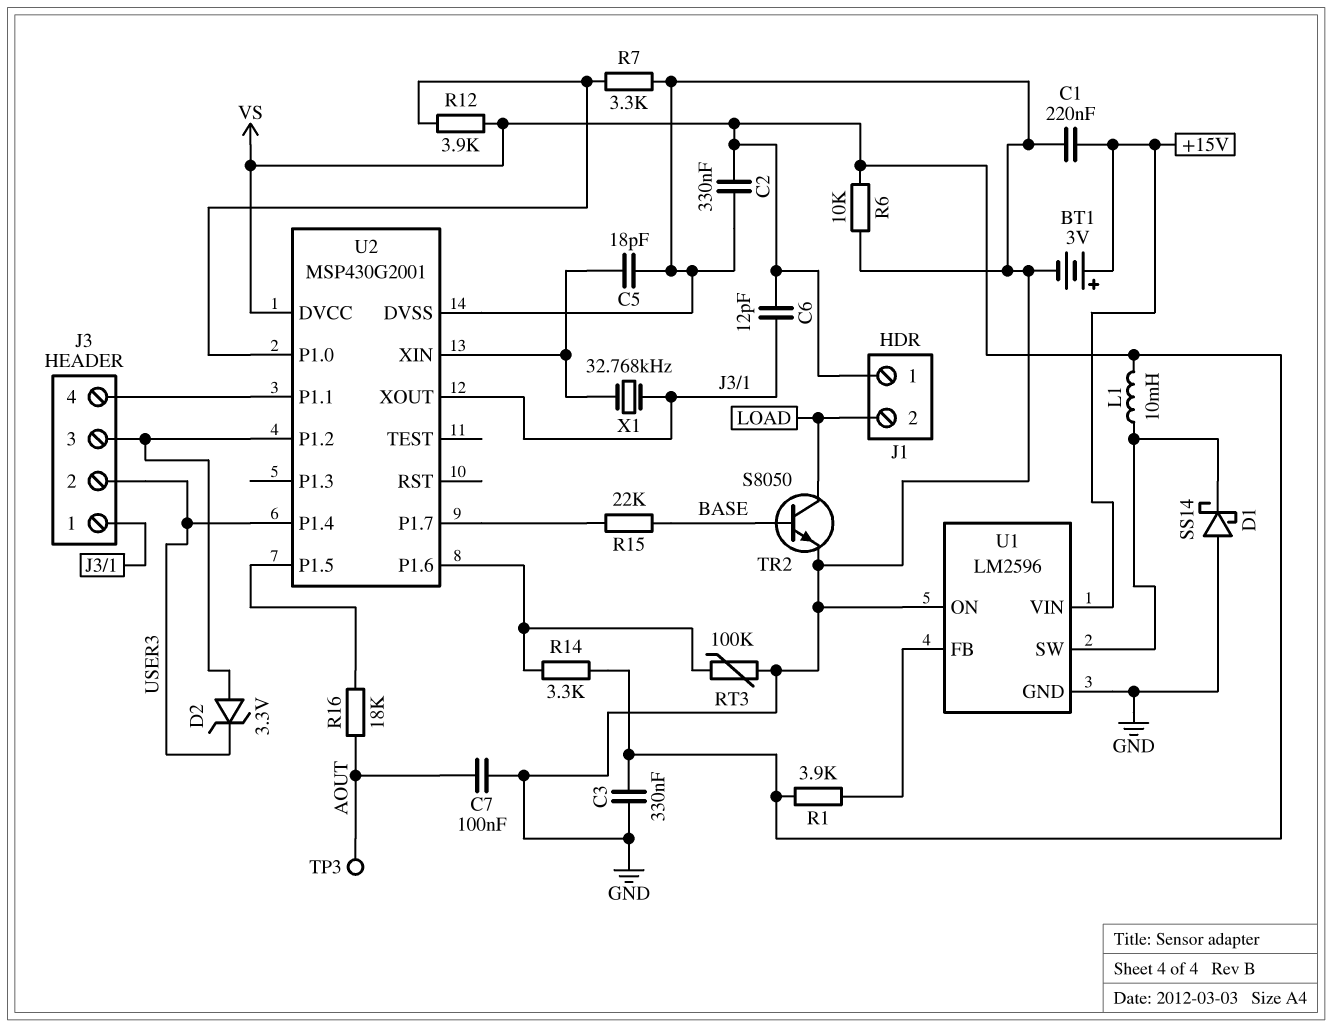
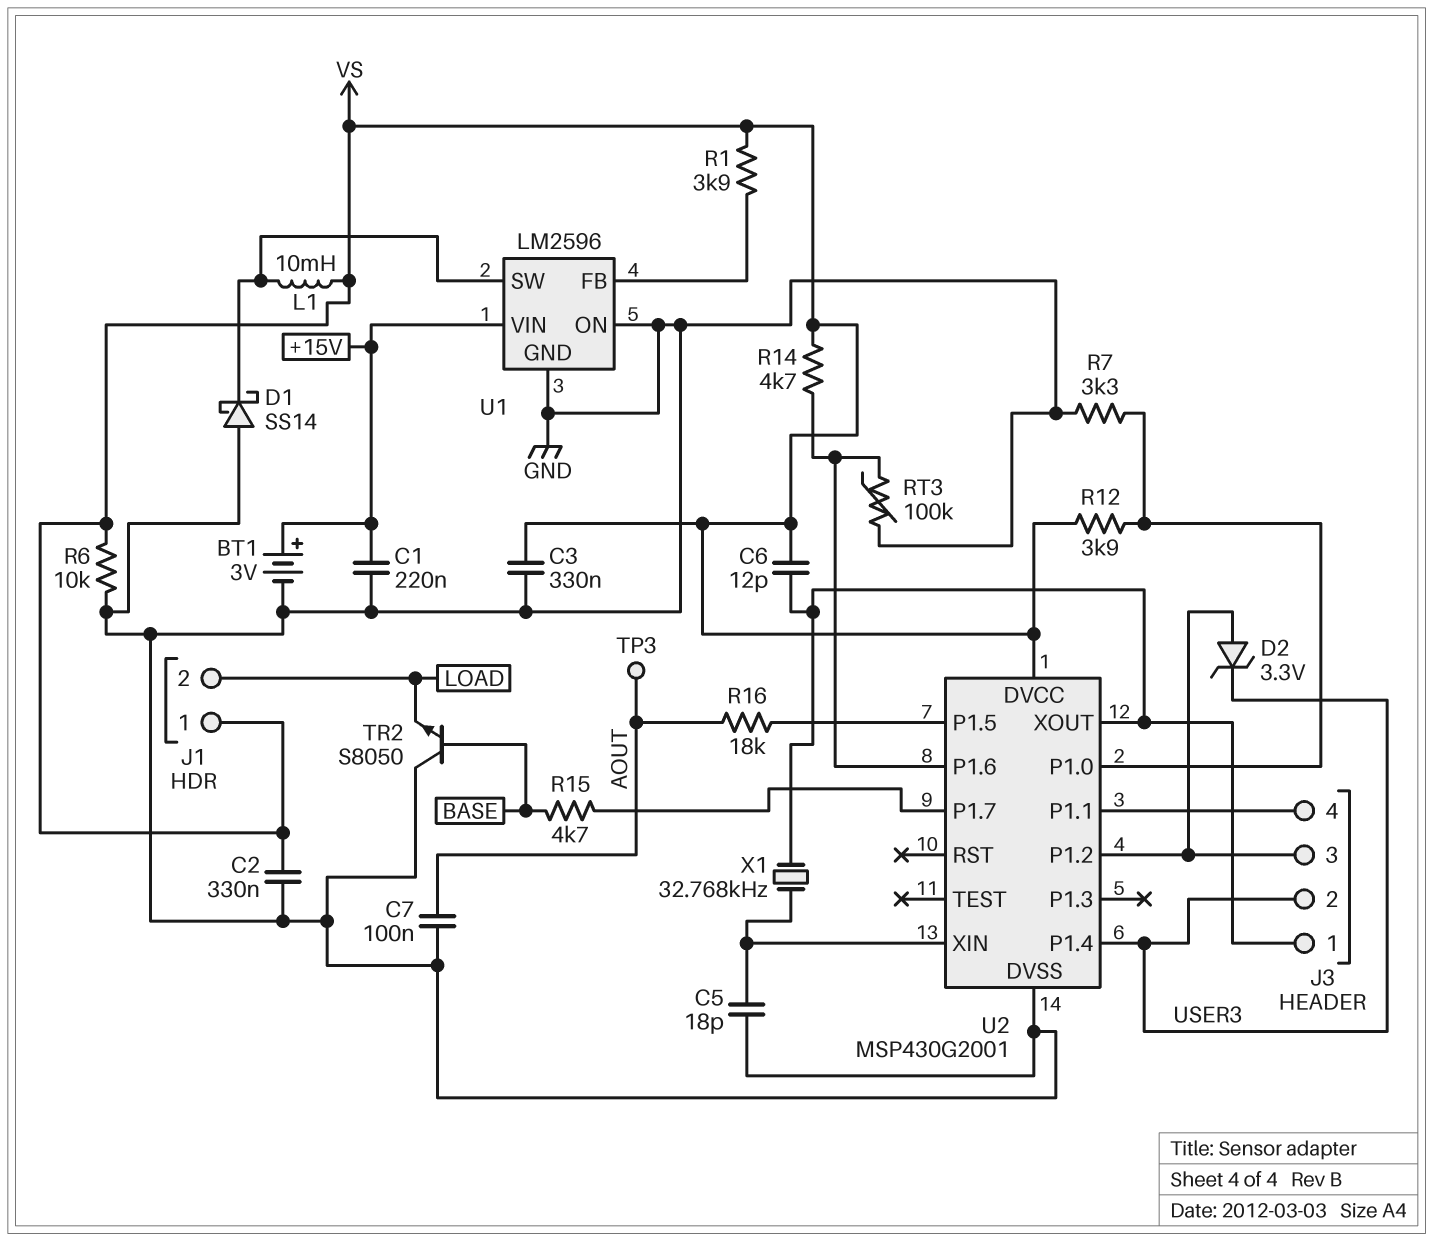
R14: 3.3k (U2/P1.6, VS) -> 4.7k (U2/P1.6, VS)
R15: 22k (BASE, U2/P1.7) -> 4.7k (BASE, U2/P1.7)
TR2: NPN S8050 (B BASE, C LOAD, E GND) -> NPN S8050 (B BASE, C GND, E LOAD)

